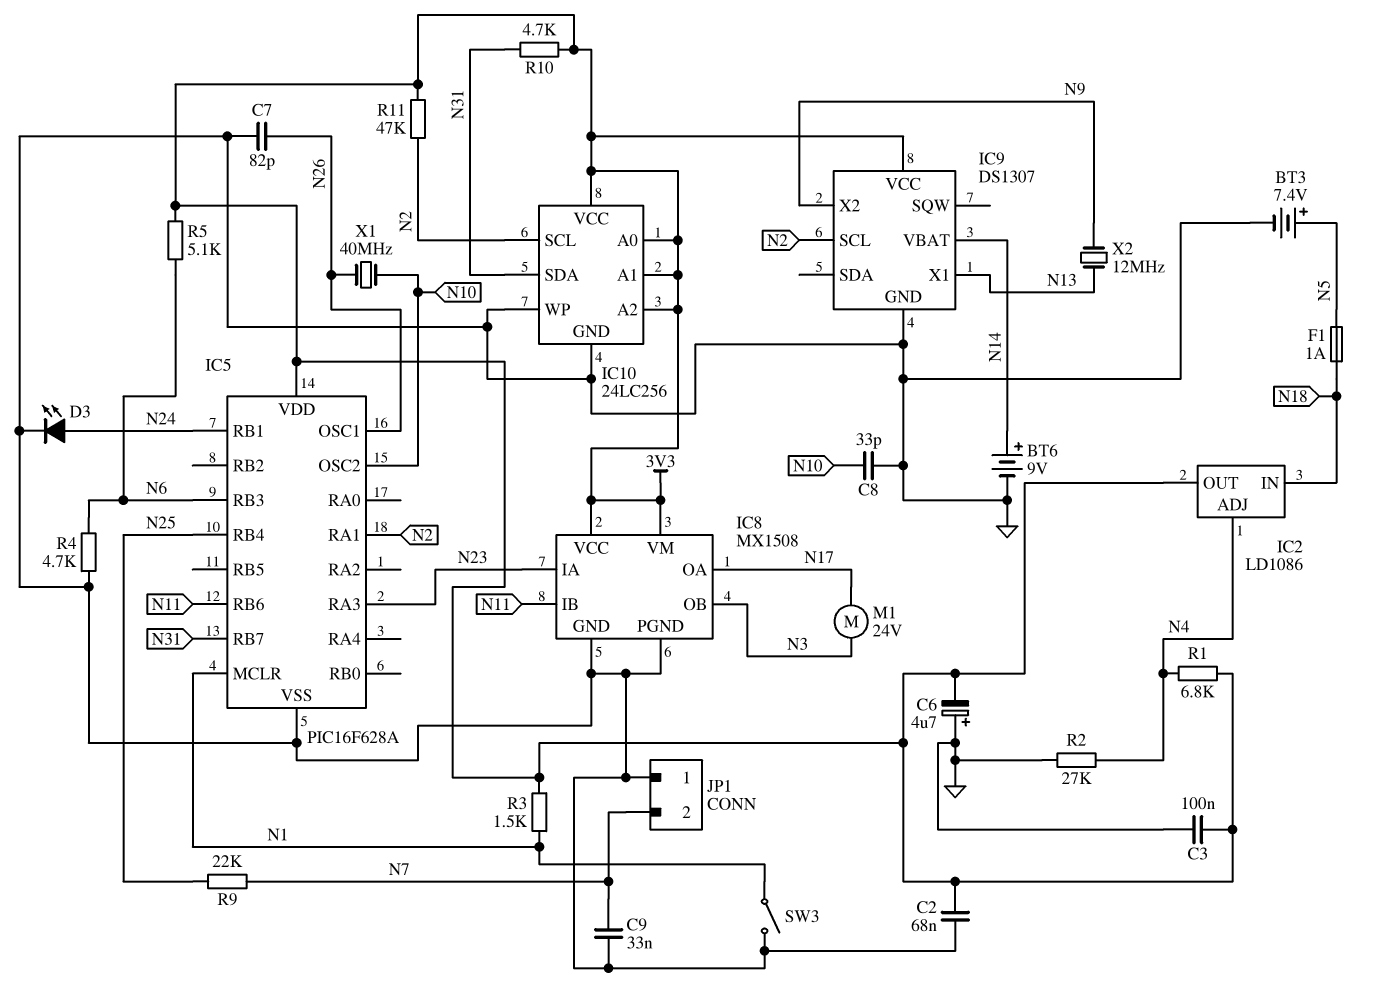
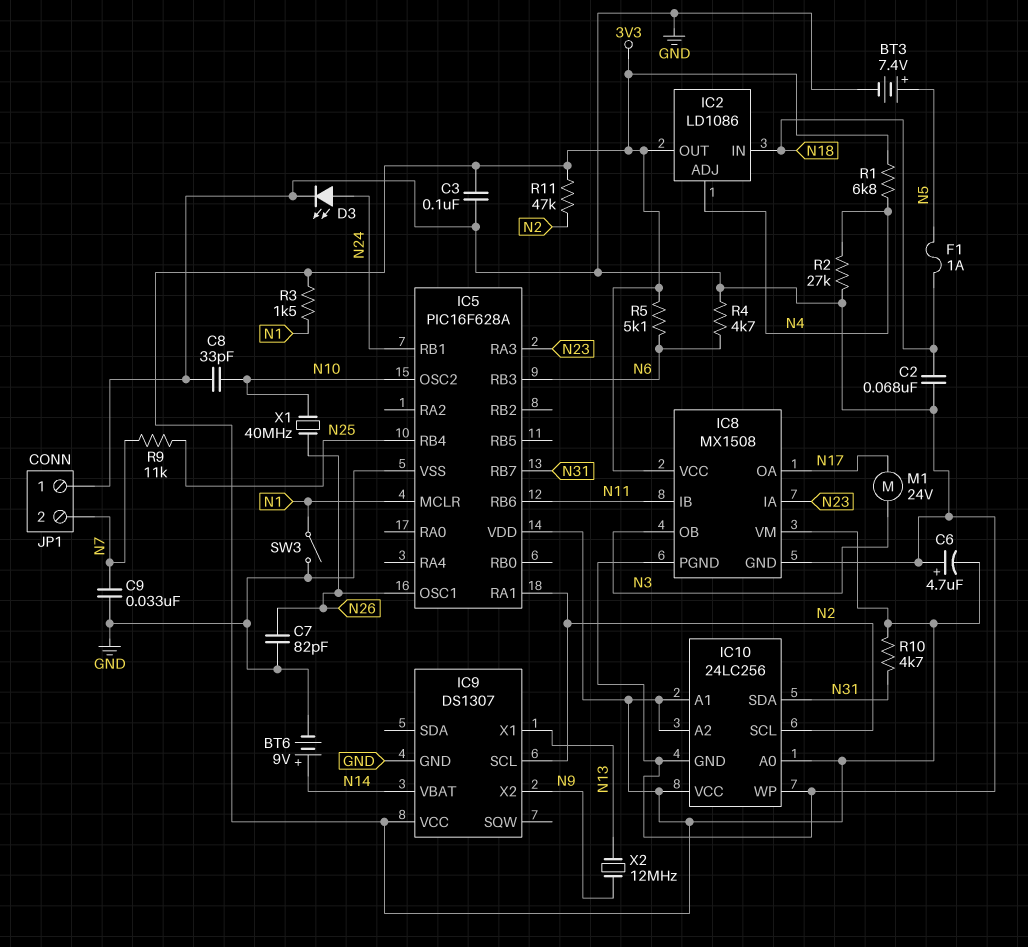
C2: 68nF (3V3, GND) -> 68nF (GND, N18)
R9: 22k (N7, N25) -> 11k (N7, N25)

